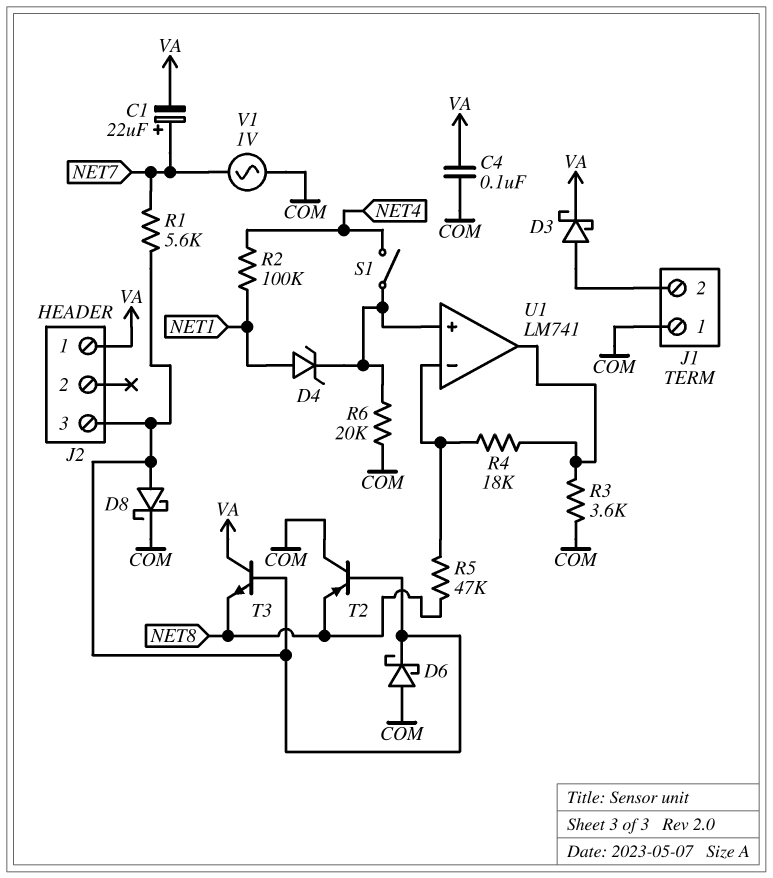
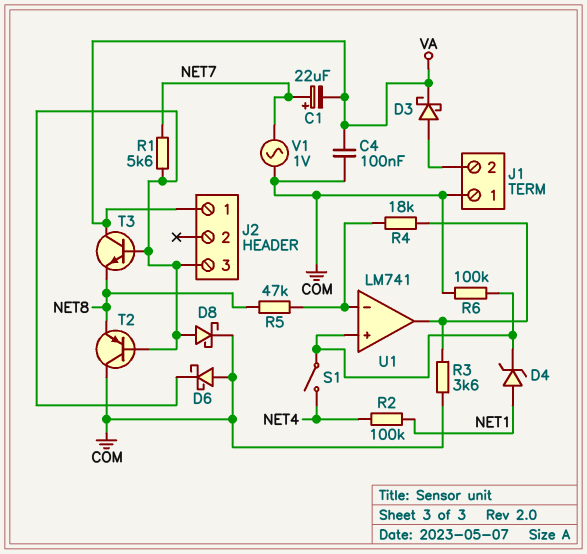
R6: 20k (COM, U1/in+) -> 100k (COM, U1/in+)

